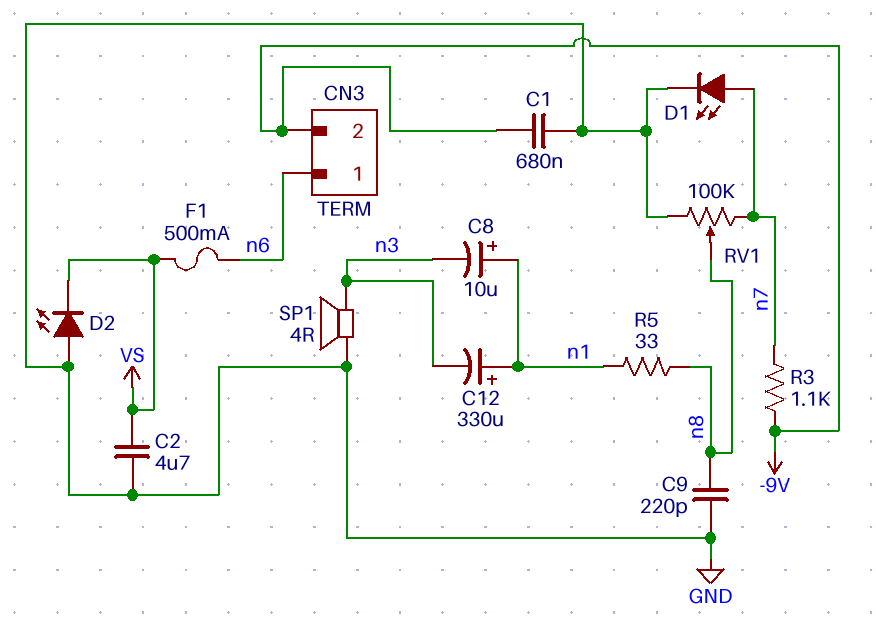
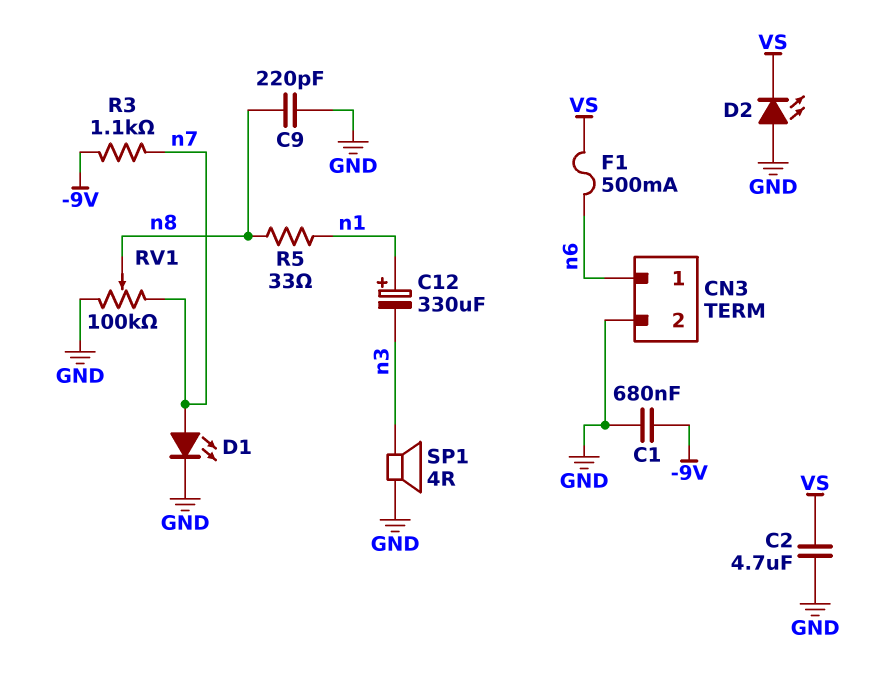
C8: 10uF (plus n1, minus n3) -> none
CN3 pin 2: -9V -> GND

